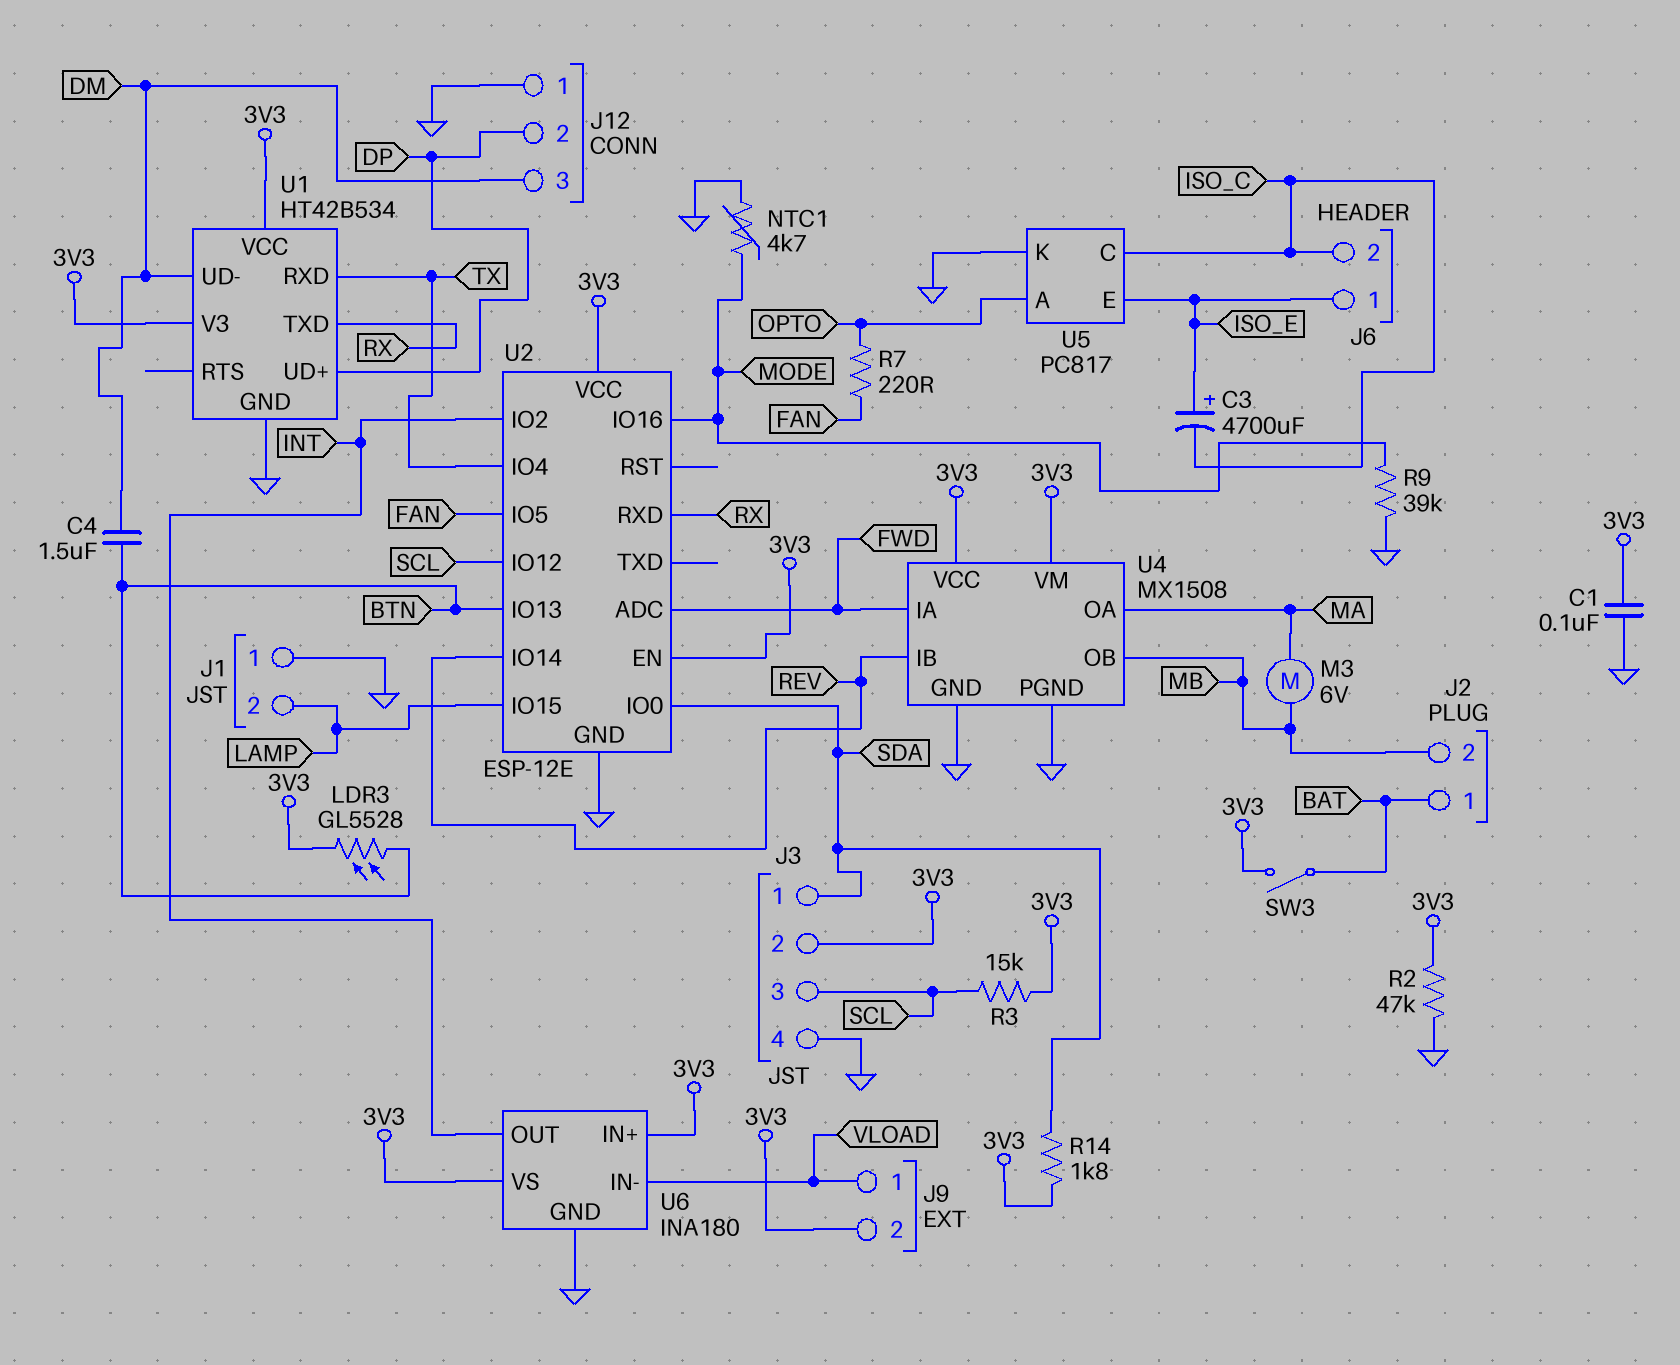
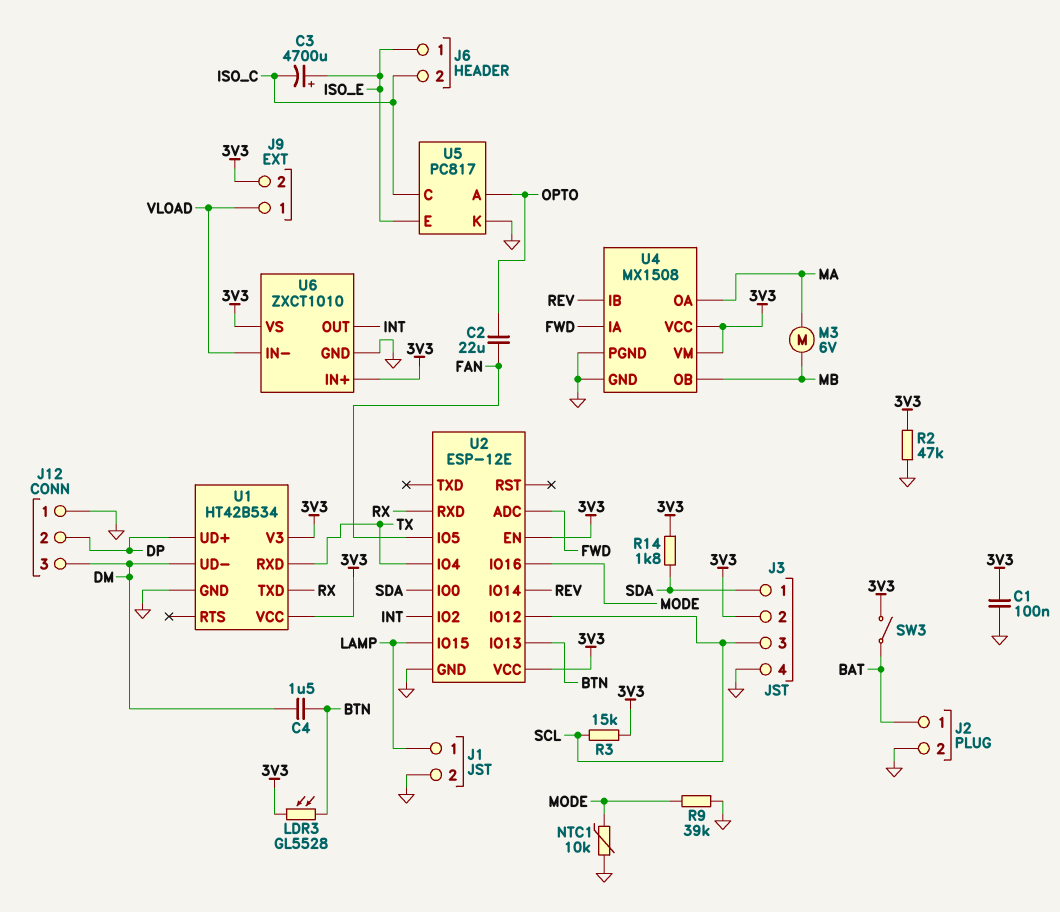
C2: none -> 22uF (FAN, OPTO)
J1 pin 1: GND -> LAMP
J1 pin 2: LAMP -> GND
J2 pin 2: MB -> GND
NTC1: 4.7k (GND, MODE) -> 10k (GND, MODE)
R7: 220 (FAN, OPTO) -> none
U6: INA180 -> ZXCT1010

